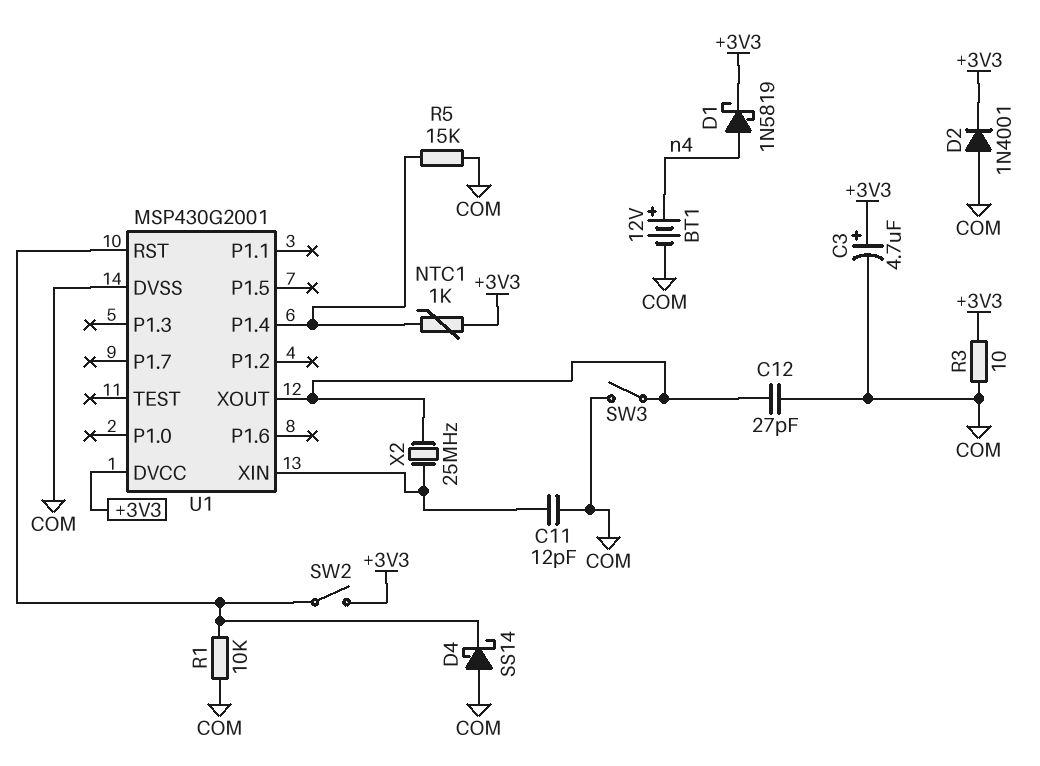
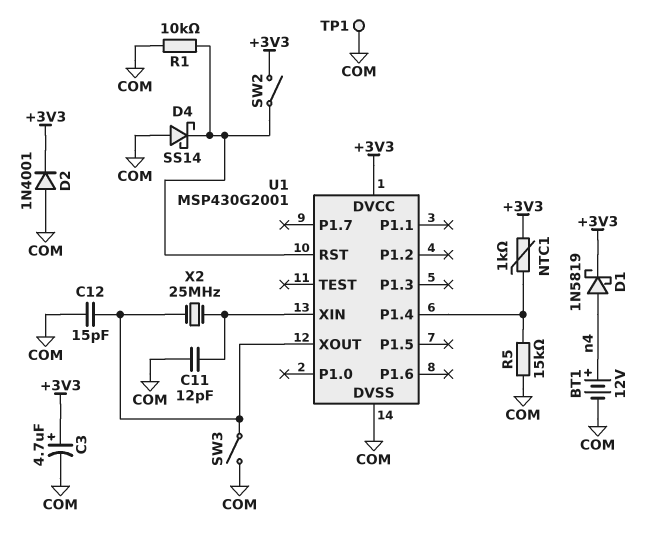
C12: 27pF (COM, U1/XOUT) -> 15pF (COM, U1/XOUT)
R3: 10 (+3V3, COM) -> none
TP1: none -> test point (COM)

